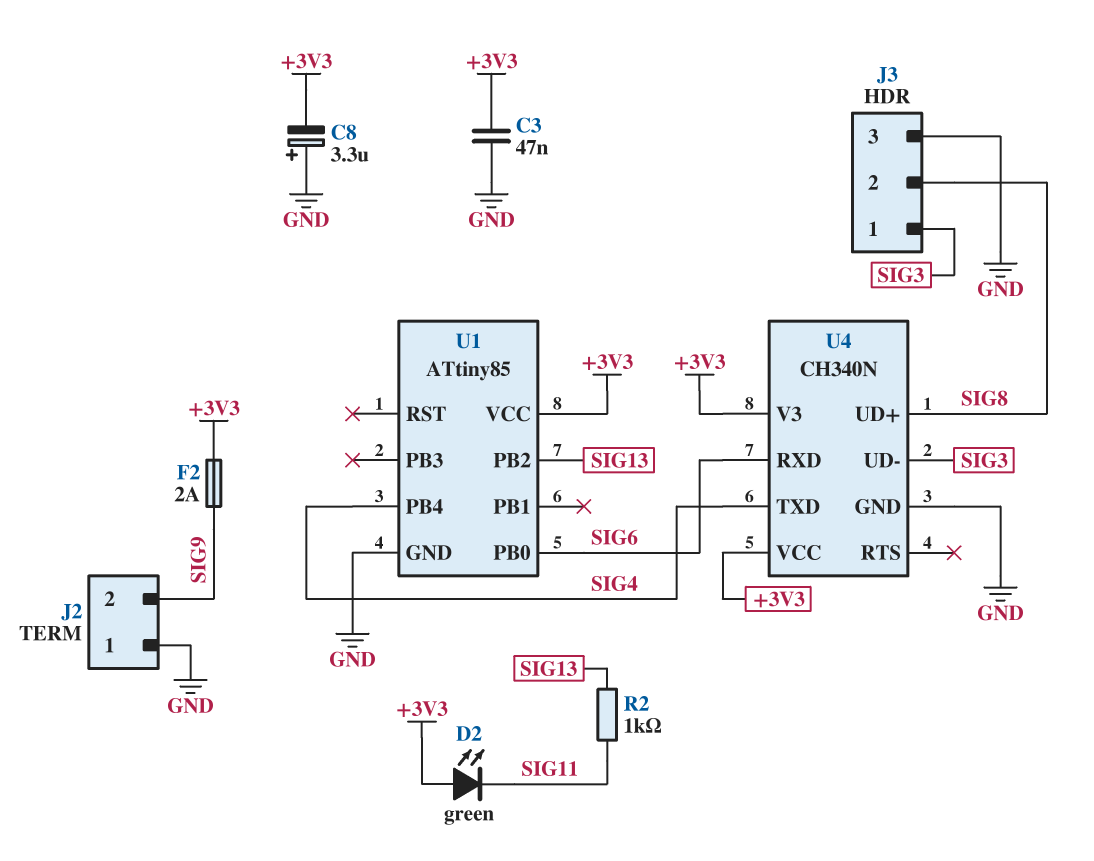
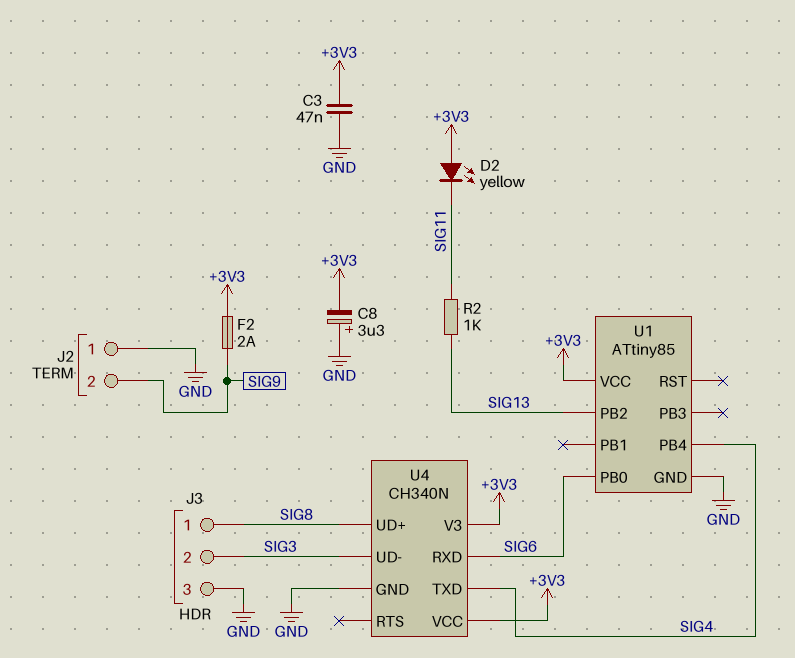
D2: LED green (A +3V3, K SIG11) -> LED yellow (A +3V3, K SIG11)
J3 pin 1: SIG3 -> SIG8
J3 pin 2: SIG8 -> SIG3

